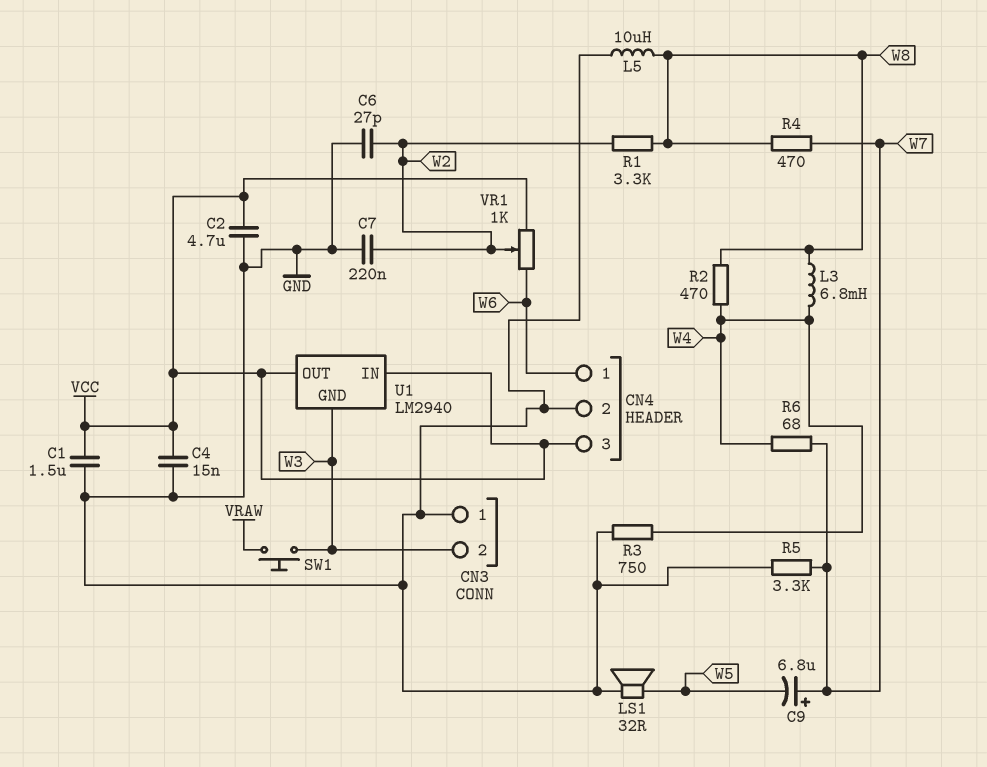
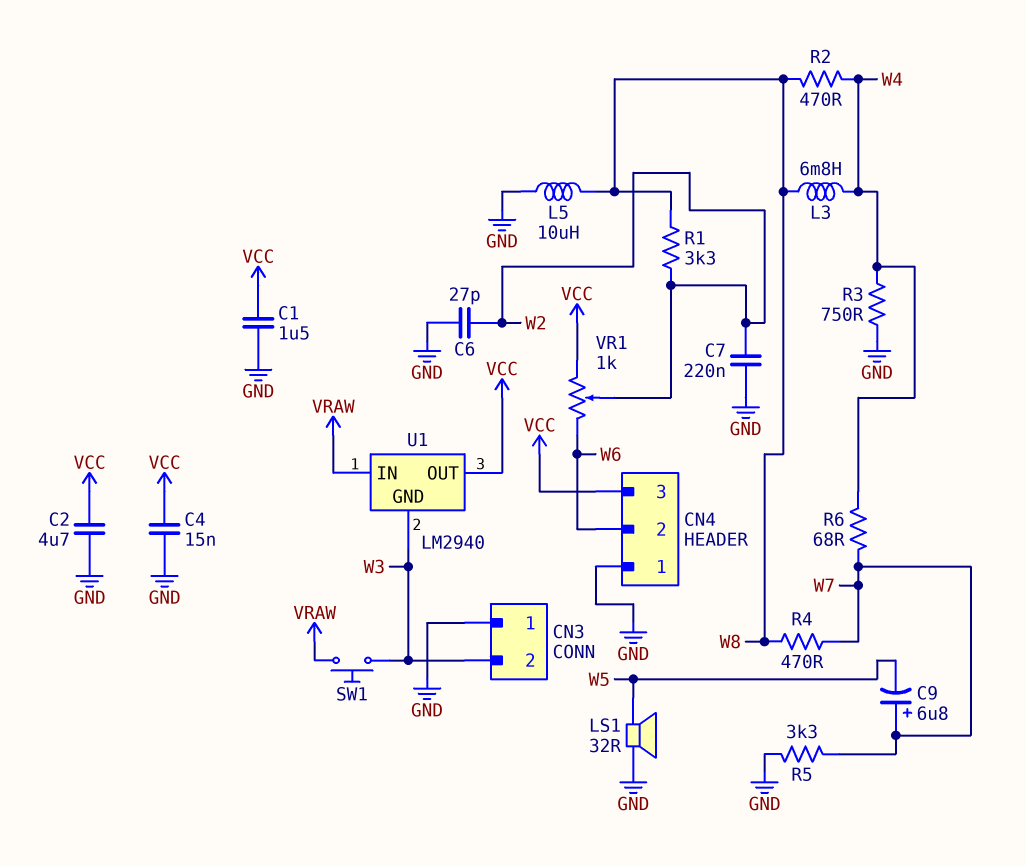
CN4 pin 1: W6 -> GND
CN4 pin 2: GND -> W6
U1 pin IN: VCC -> VRAW

